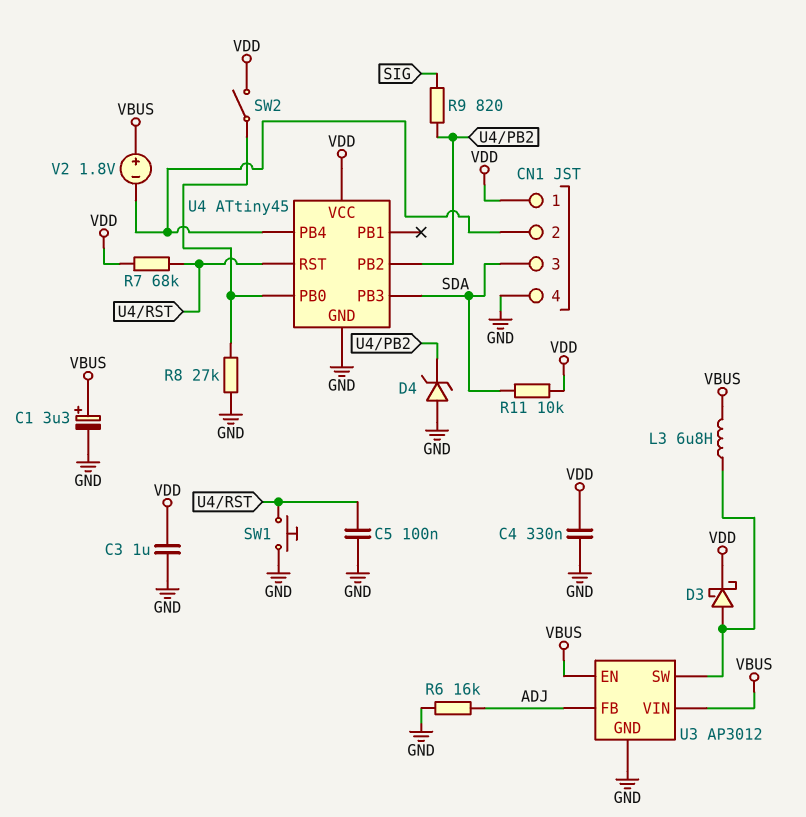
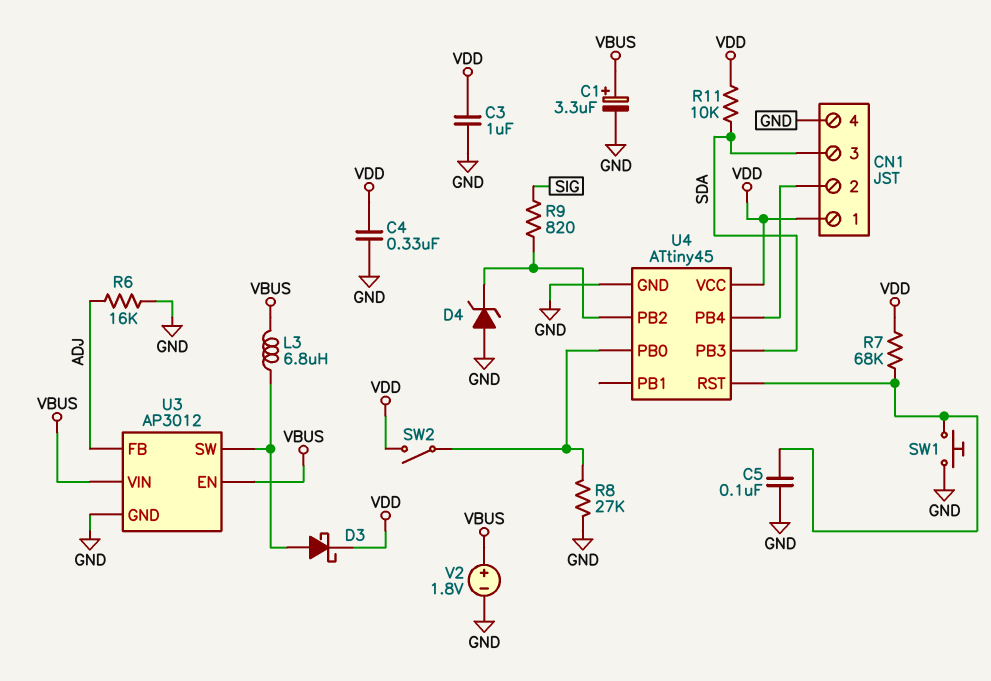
V2: 1.8V (plus VBUS, minus CN1/2) -> 1.8V (plus VBUS, minus GND)

